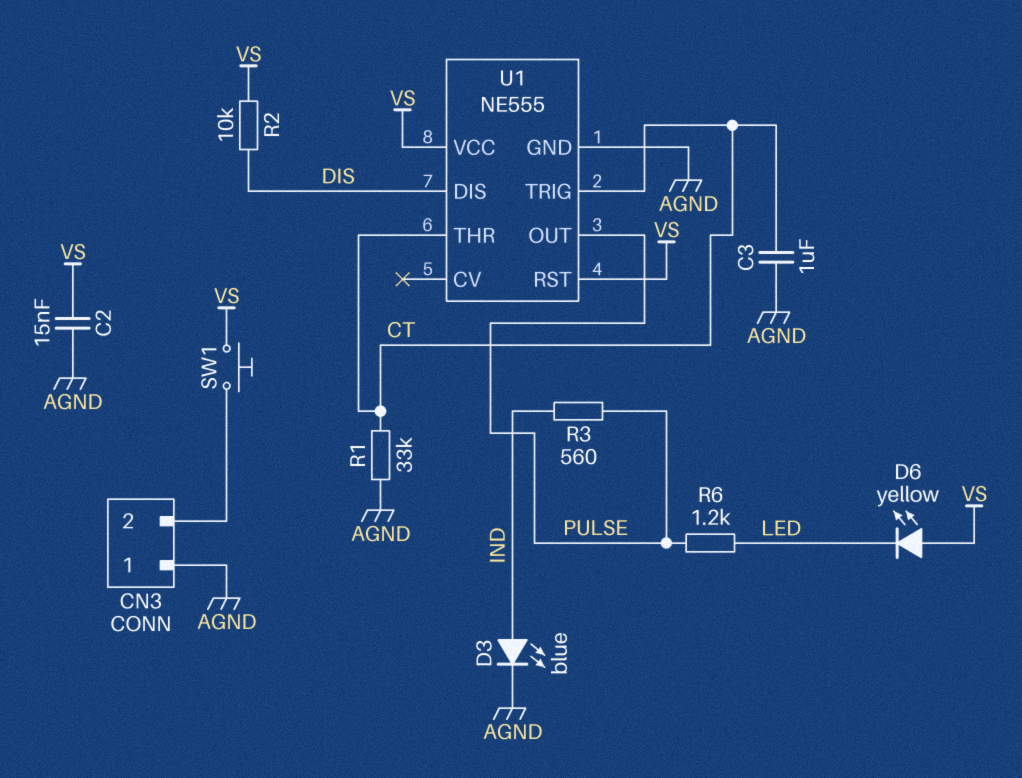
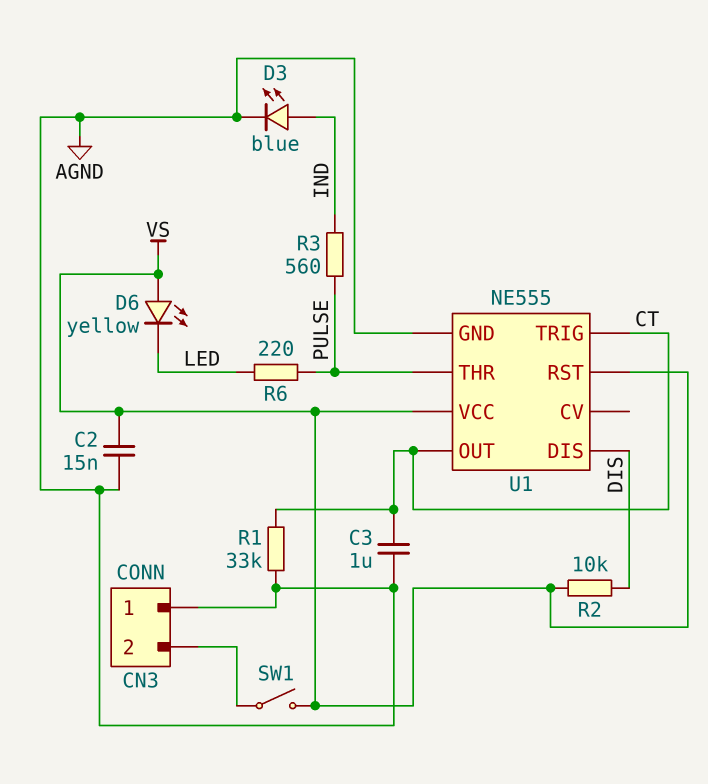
R6: 1.2k (LED, PULSE) -> 220 (LED, PULSE)
SW1: button (CN3/2, VS) -> switch (CN3/2, VS)
U1 pin OUT: PULSE -> CT
U1 pin THR: CT -> PULSE

